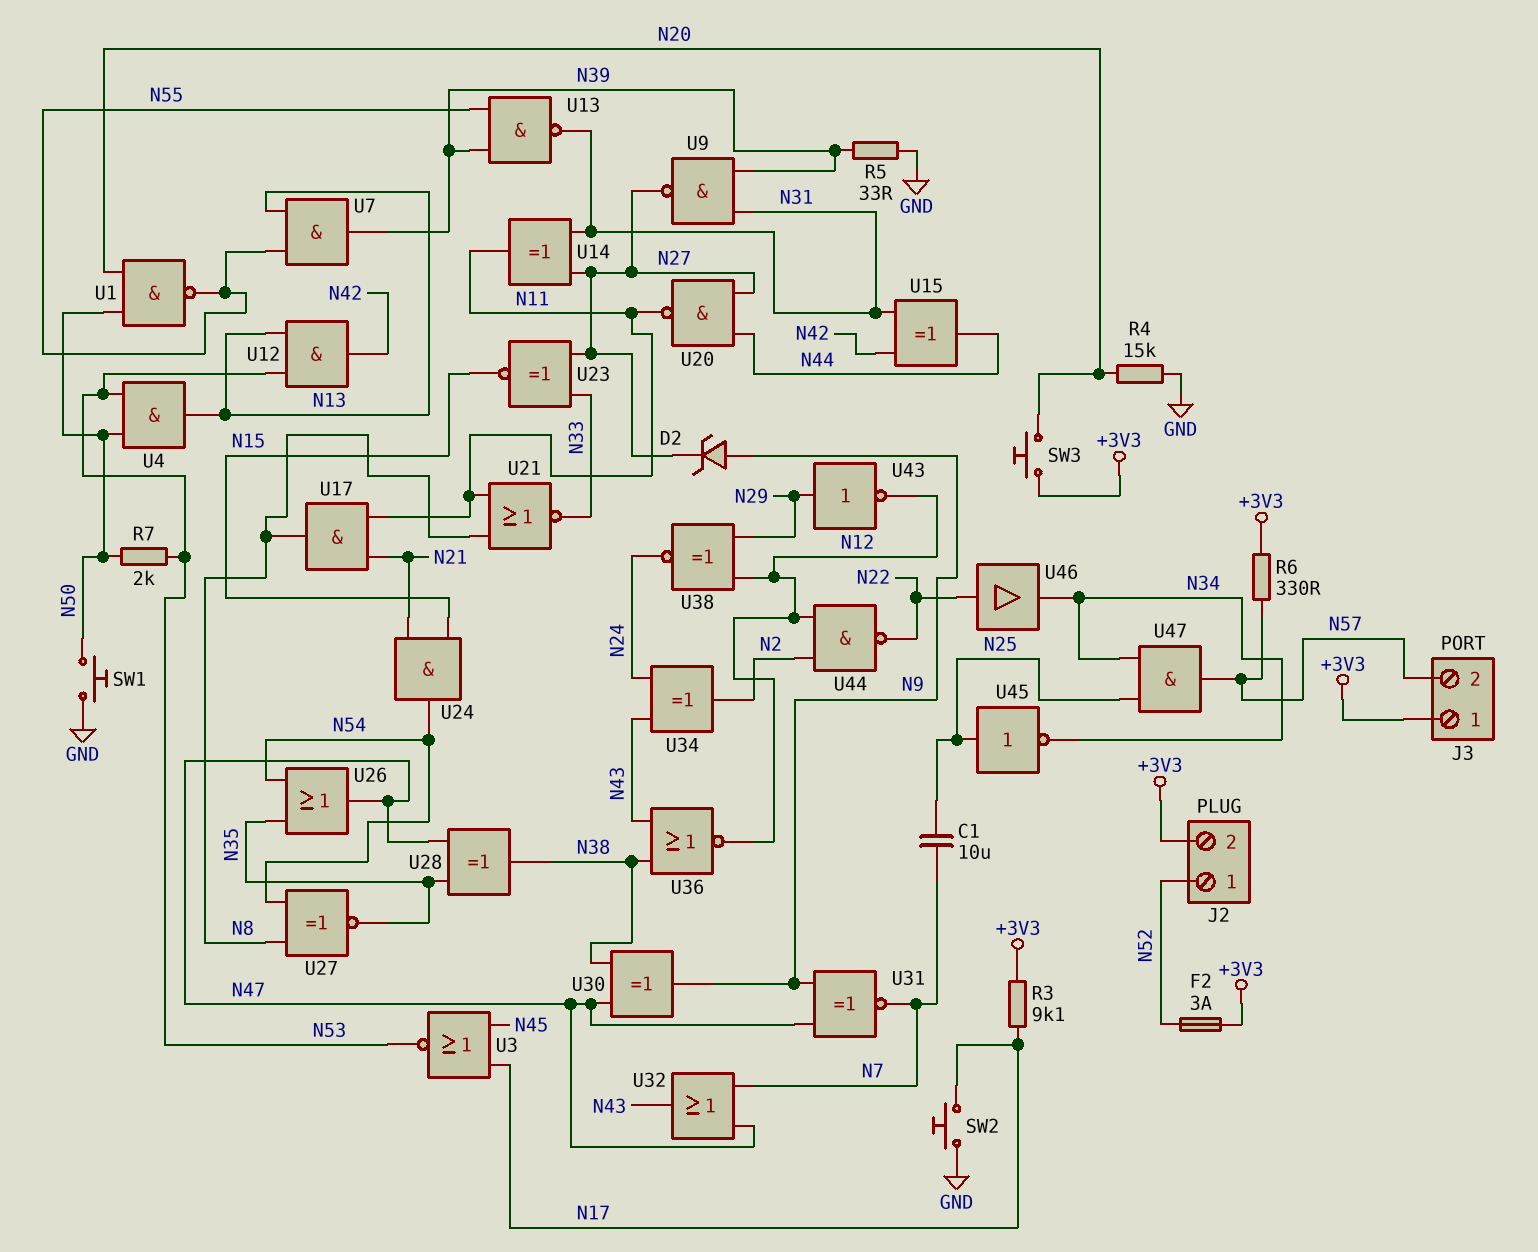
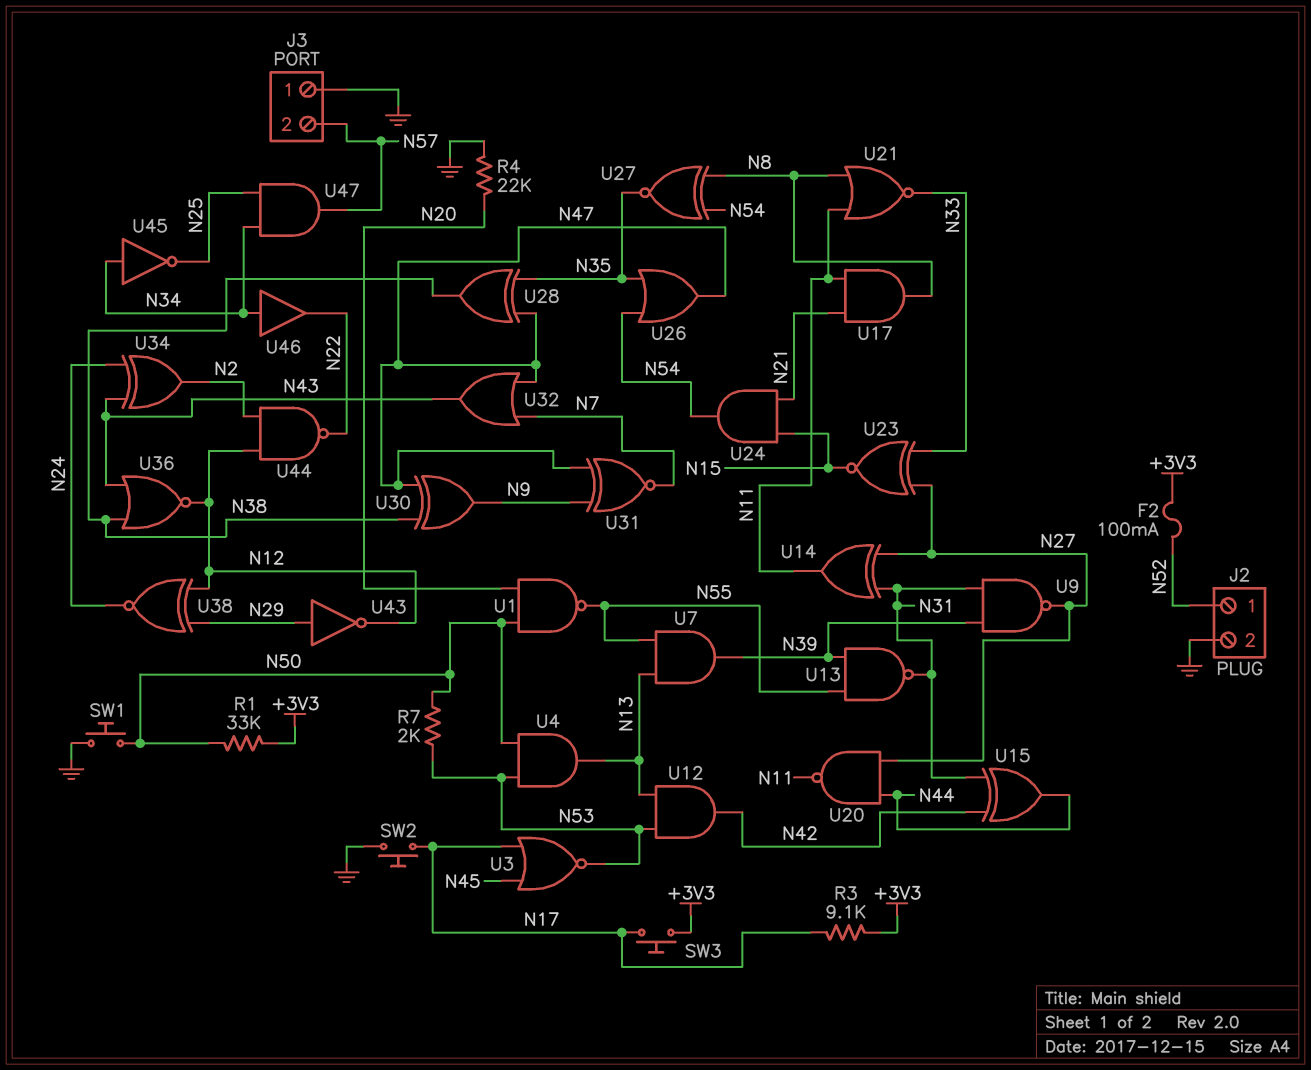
C1: 10uF (N7, N25) -> none
D2: zener (A N9, K N27) -> none
F2: 3A (+3V3, N52) -> 100mA (+3V3, N52)
J2 pin 2: +3V3 -> GND
J3 pin 1: +3V3 -> GND
R1: none -> 33k (+3V3, N50)
R4: 15k (GND, N20) -> 22k (GND, N20)
R5: 33 (GND, N39) -> none
R6: 330 (+3V3, N57) -> none
SW3: button (+3V3, N20) -> button (+3V3, N17)
U45: NOT (in N25, out N34) -> NOT (in N34, out N25)
U46: buffer (in N22, out N34) -> buffer (in N34, out N22)

